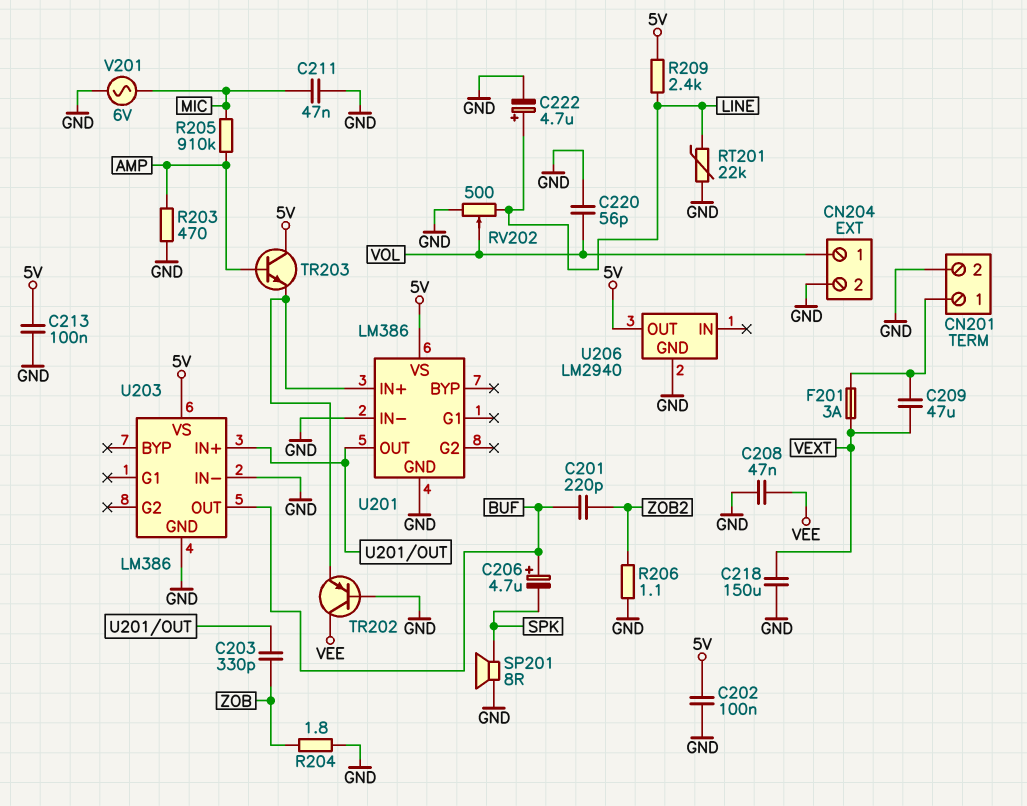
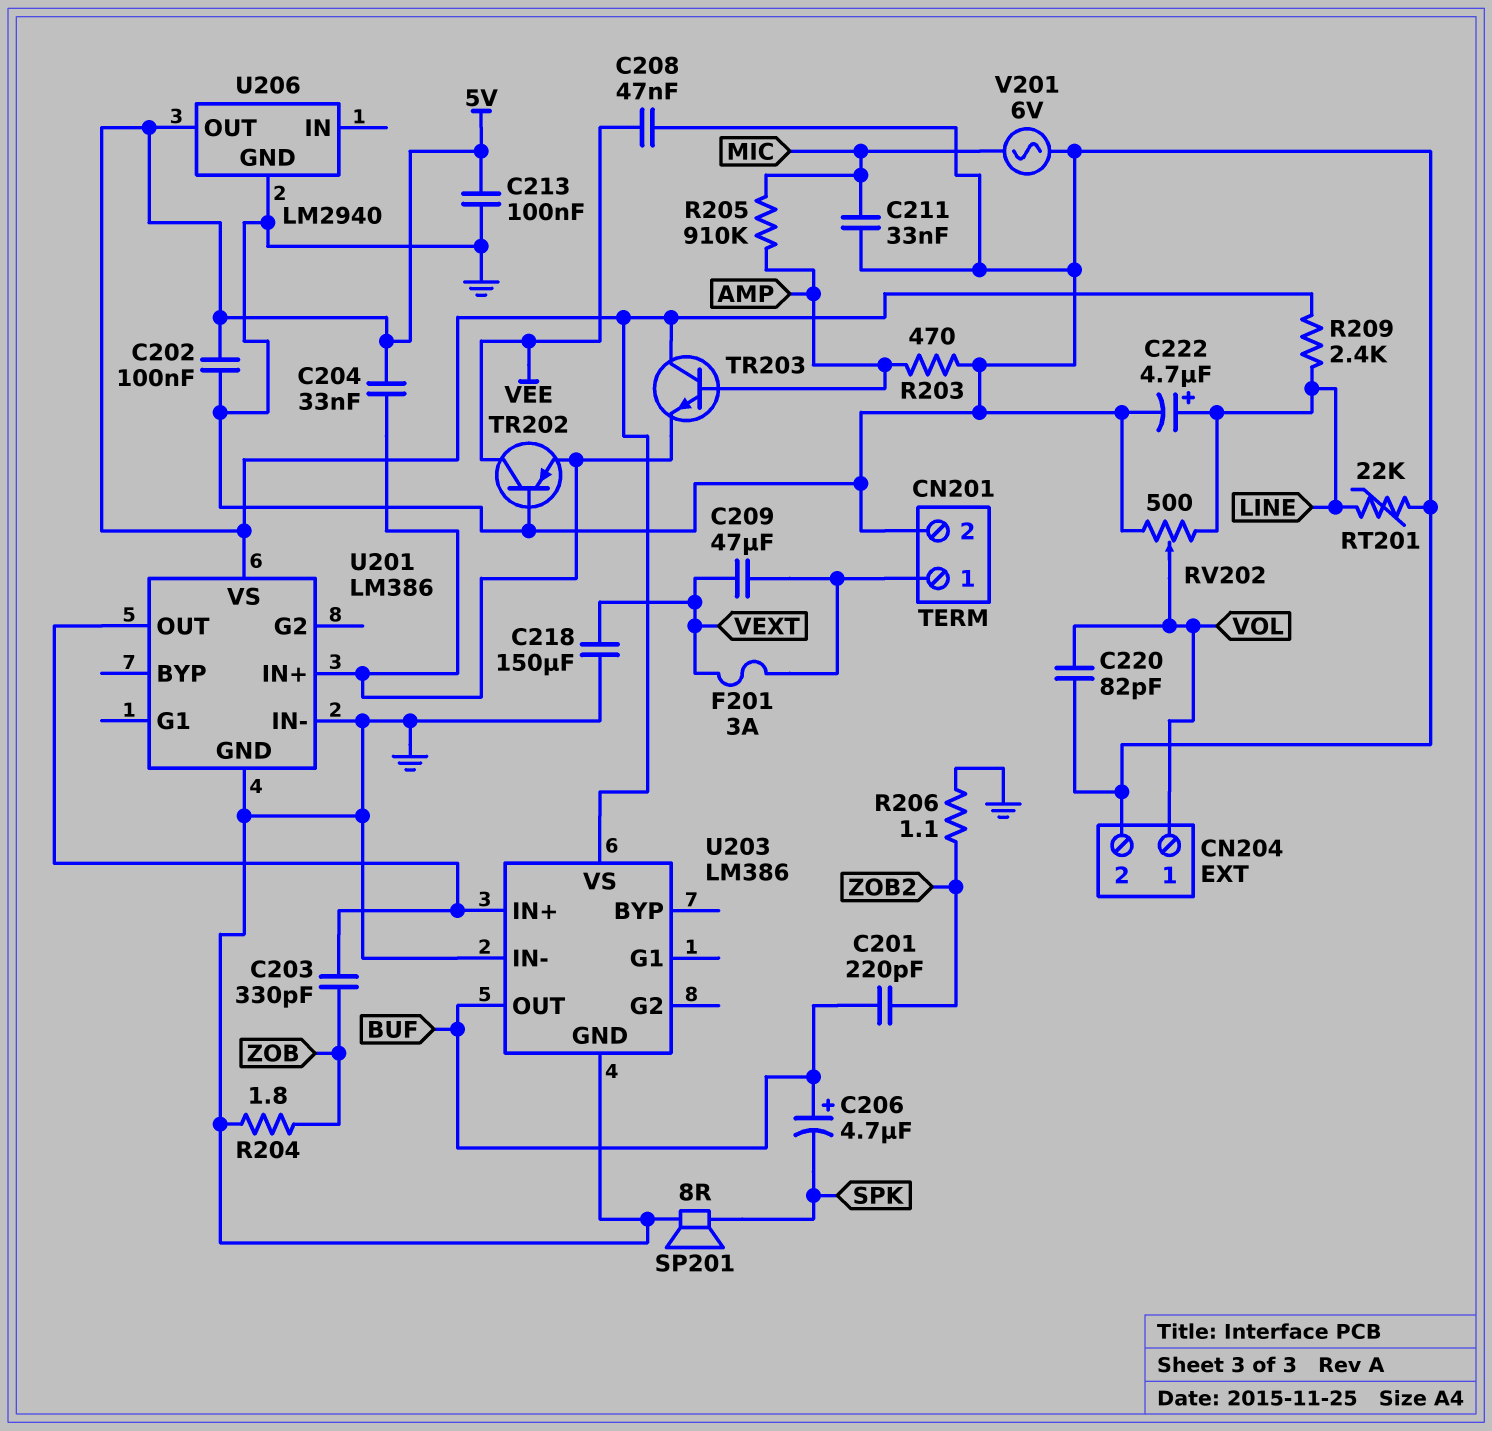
C204: none -> 33nF (5V, U201/IN+)
C211: 47nF (GND, MIC) -> 33nF (GND, MIC)
C220: 56pF (GND, VOL) -> 82pF (GND, VOL)

